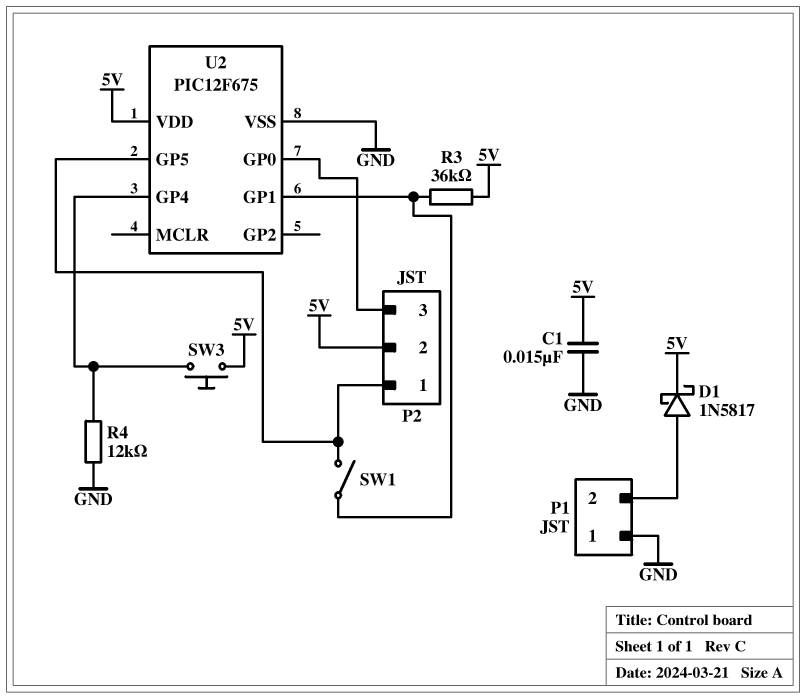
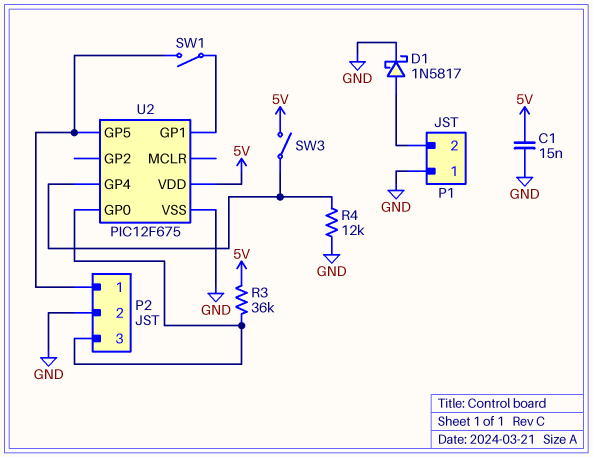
D1: schottky 1N5817 (A P1/2, K 5V) -> schottky 1N5817 (A P1/2, K GND)
P2 pin 2: 5V -> GND
R3: 36k (5V, U2/GP1) -> 36k (5V, P2/3)
SW3: button (5V, U2/GP4) -> switch (5V, U2/GP4)

